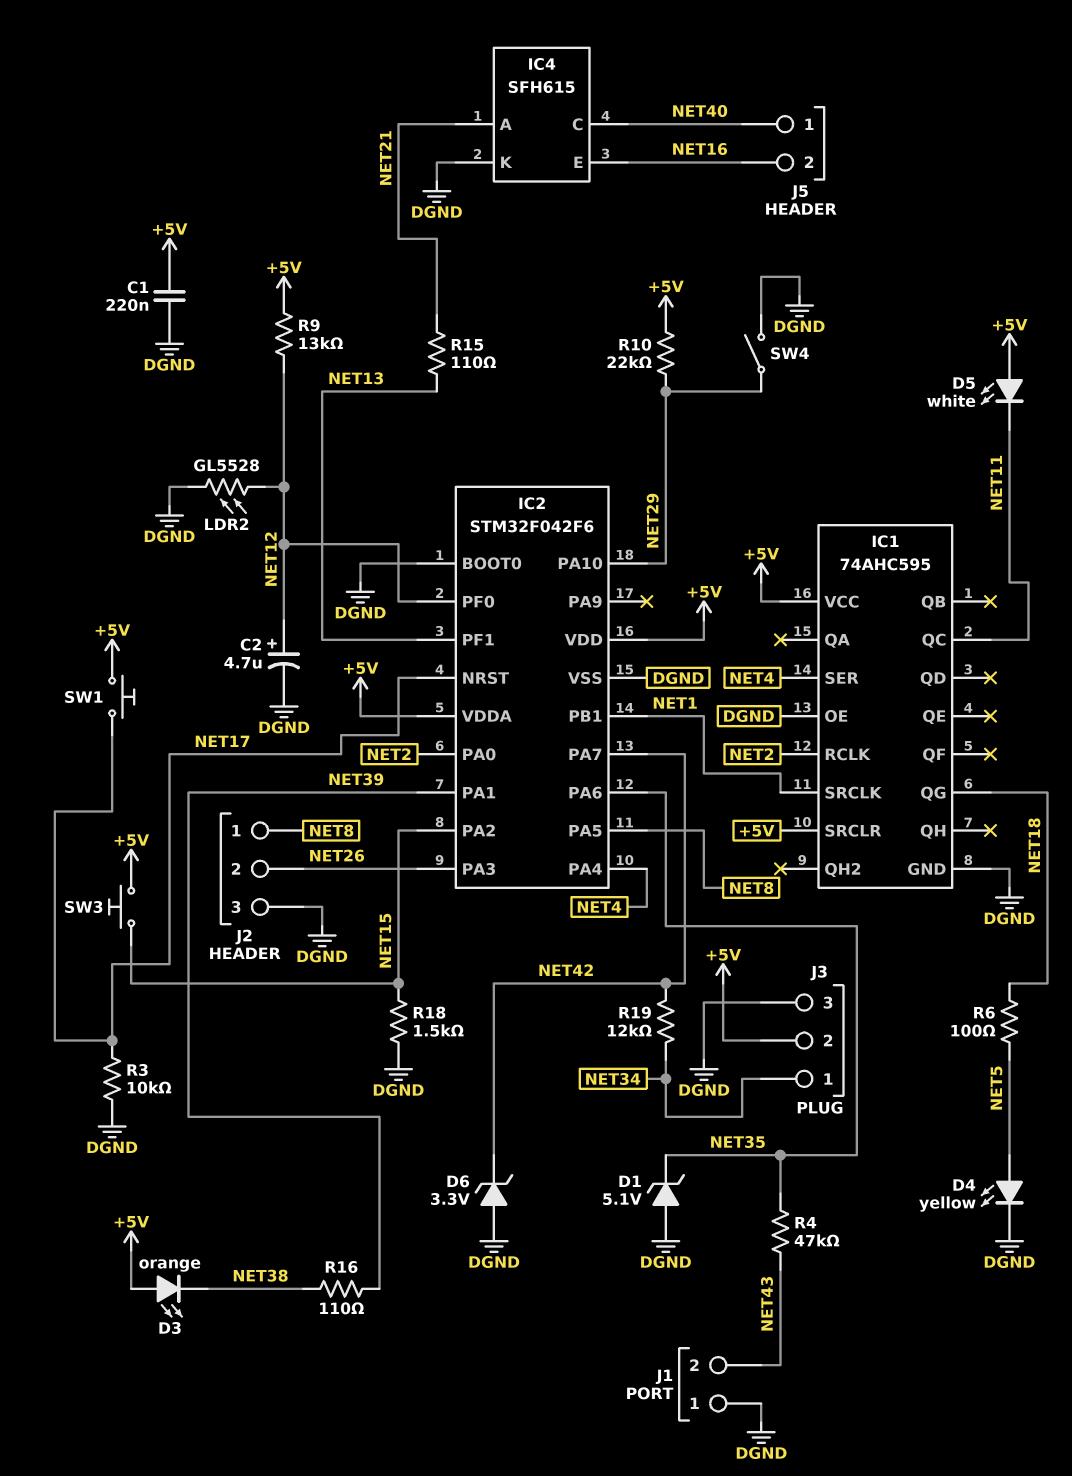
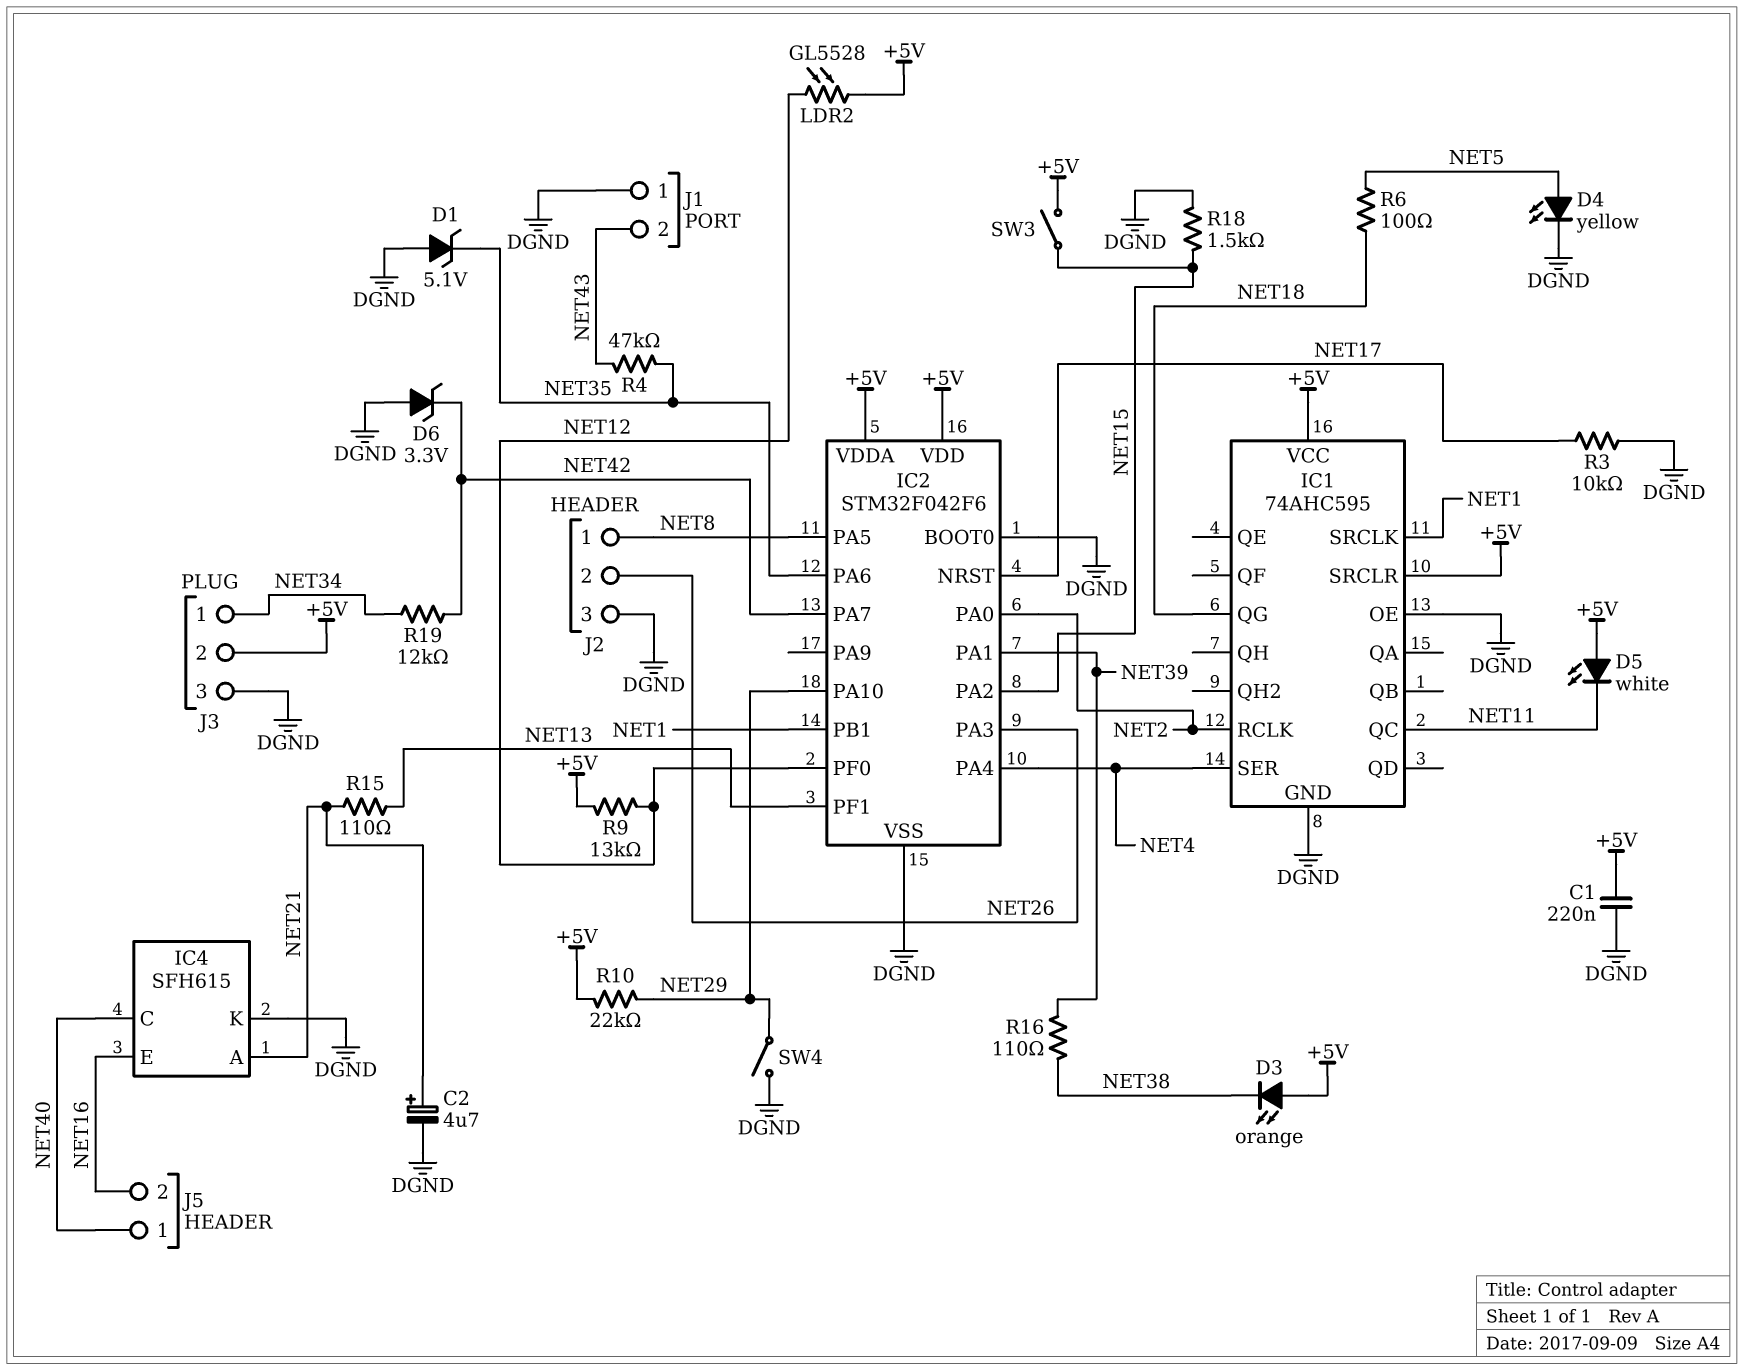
C2: 4.7uF (plus NET12, minus DGND) -> 4.7uF (plus NET21, minus DGND)
LDR2: GL5528 (DGND, NET12) -> GL5528 (+5V, NET12)
SW1: button (+5V, NET17) -> none
SW3: button (+5V, NET15) -> switch (+5V, NET15)

